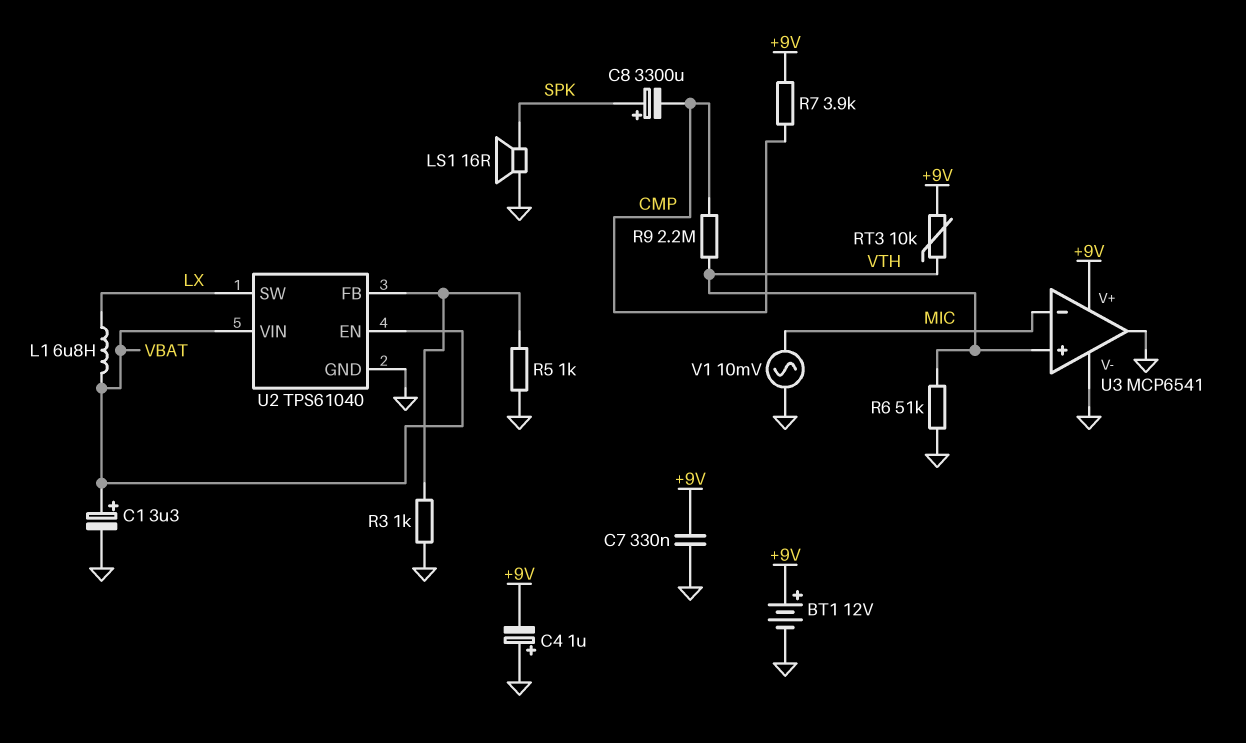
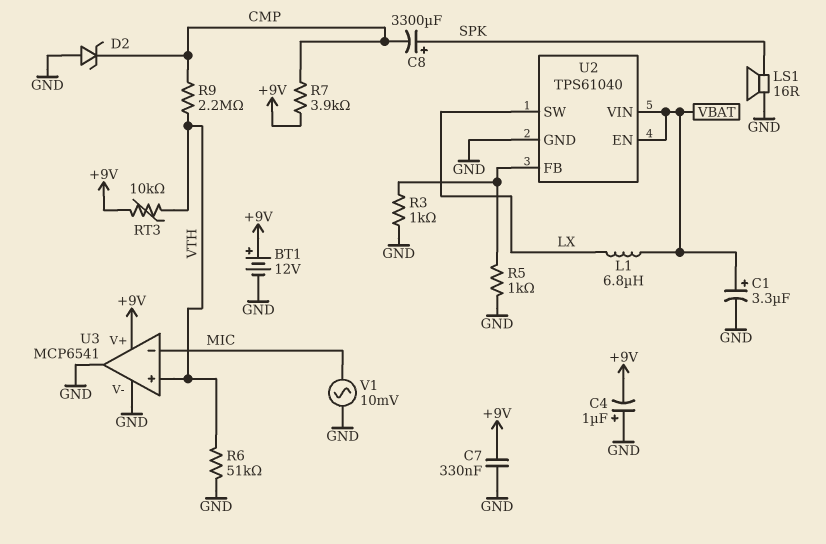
D2: none -> zener (A GND, K CMP)

